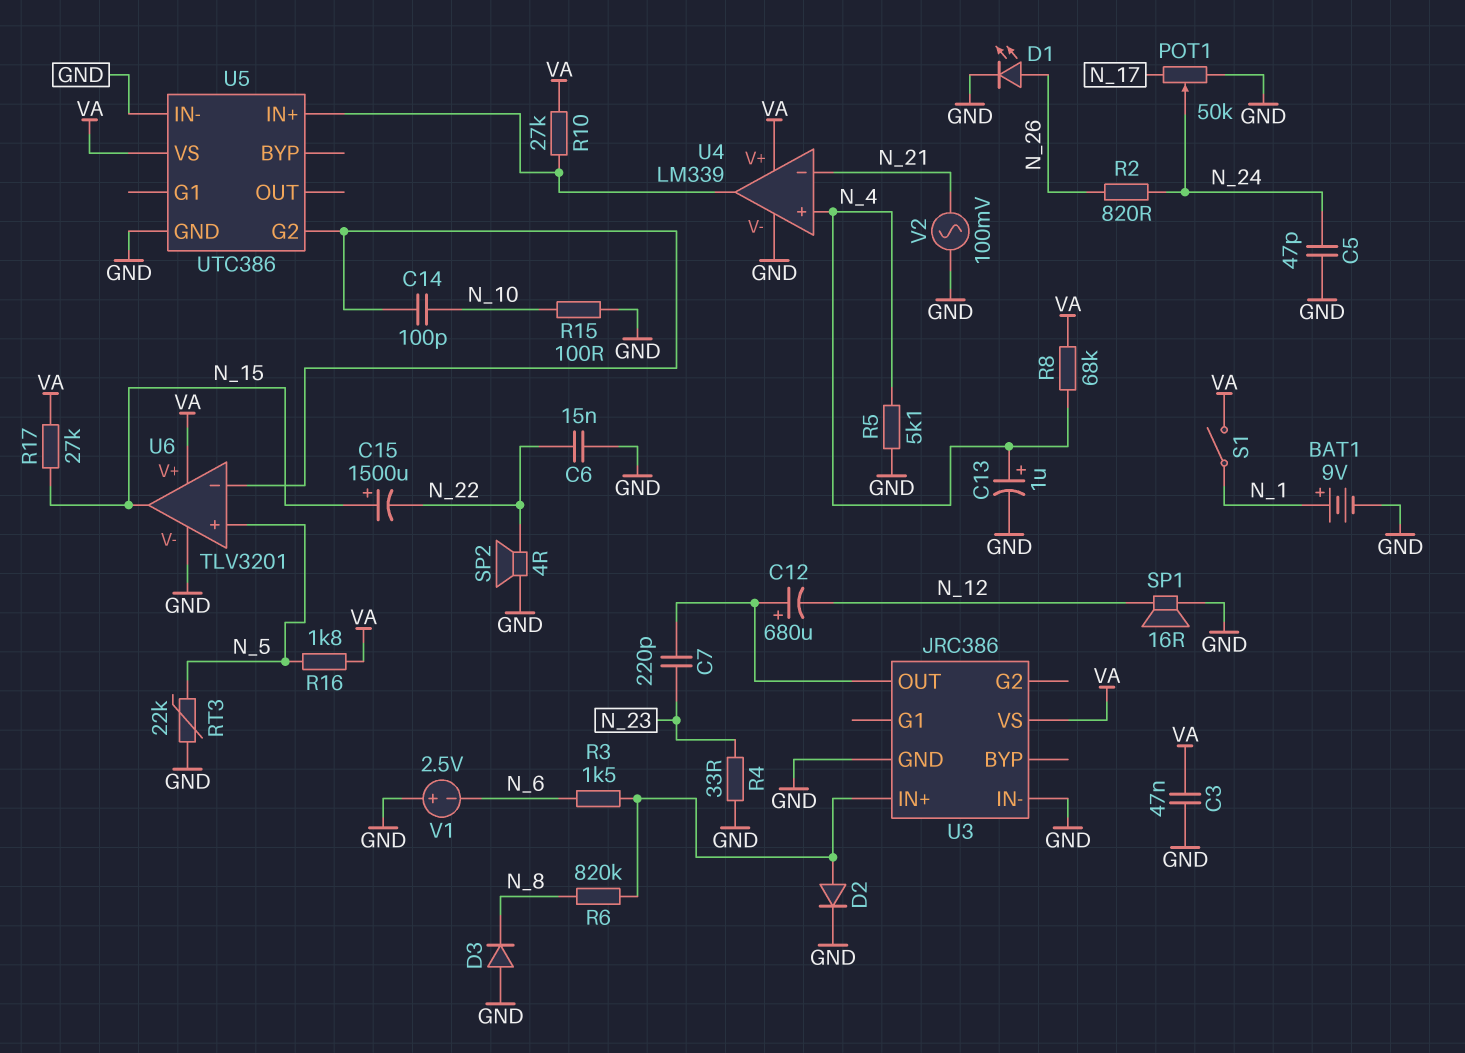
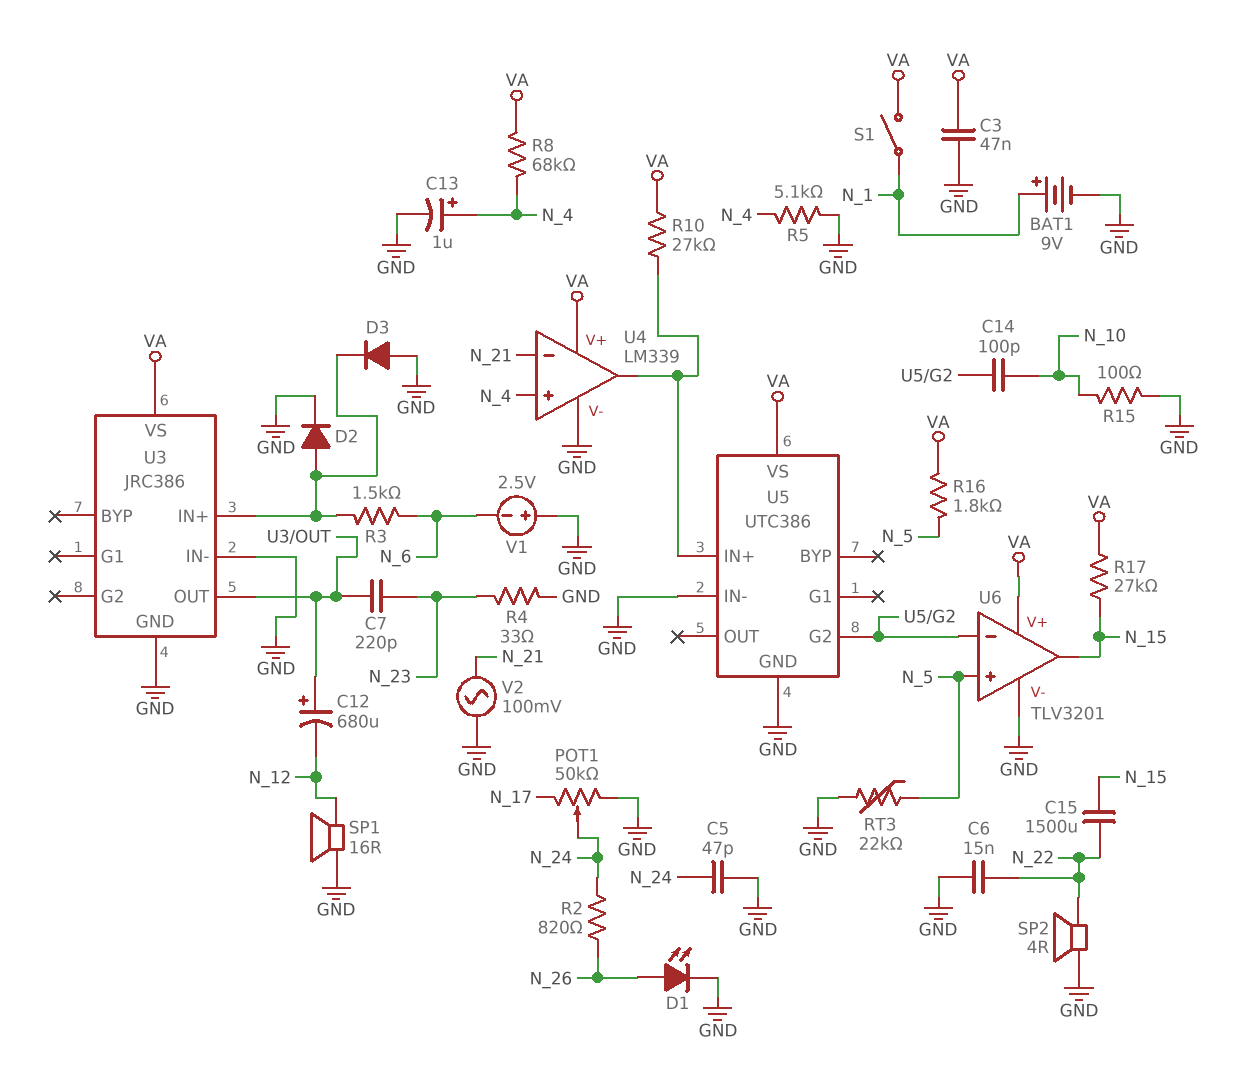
C15: 1500uF (plus N_15, minus N_22) -> 1500uF (N_15, N_22)
D3: diode (A GND, K N_8) -> diode (A GND, K U3/IN+)
R6: 820k (N_8, U3/IN+) -> none

